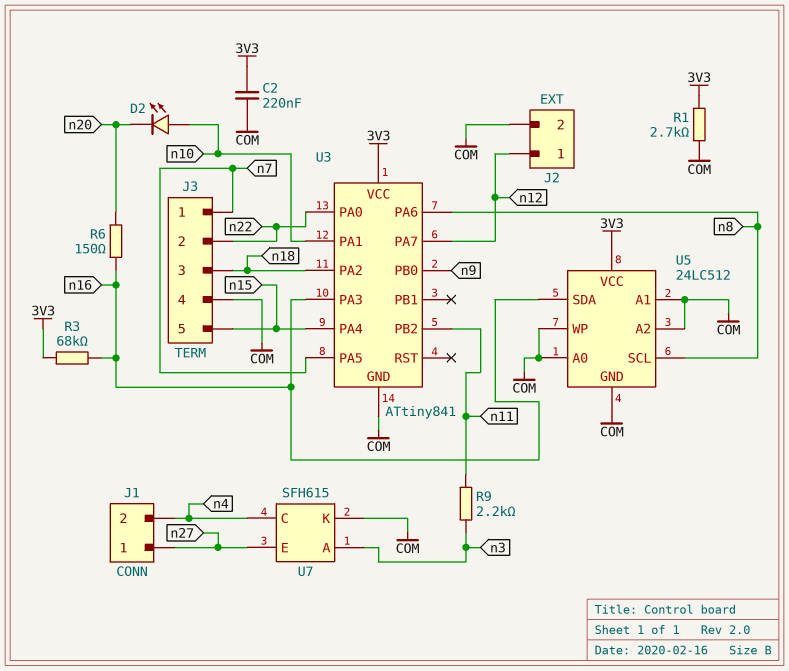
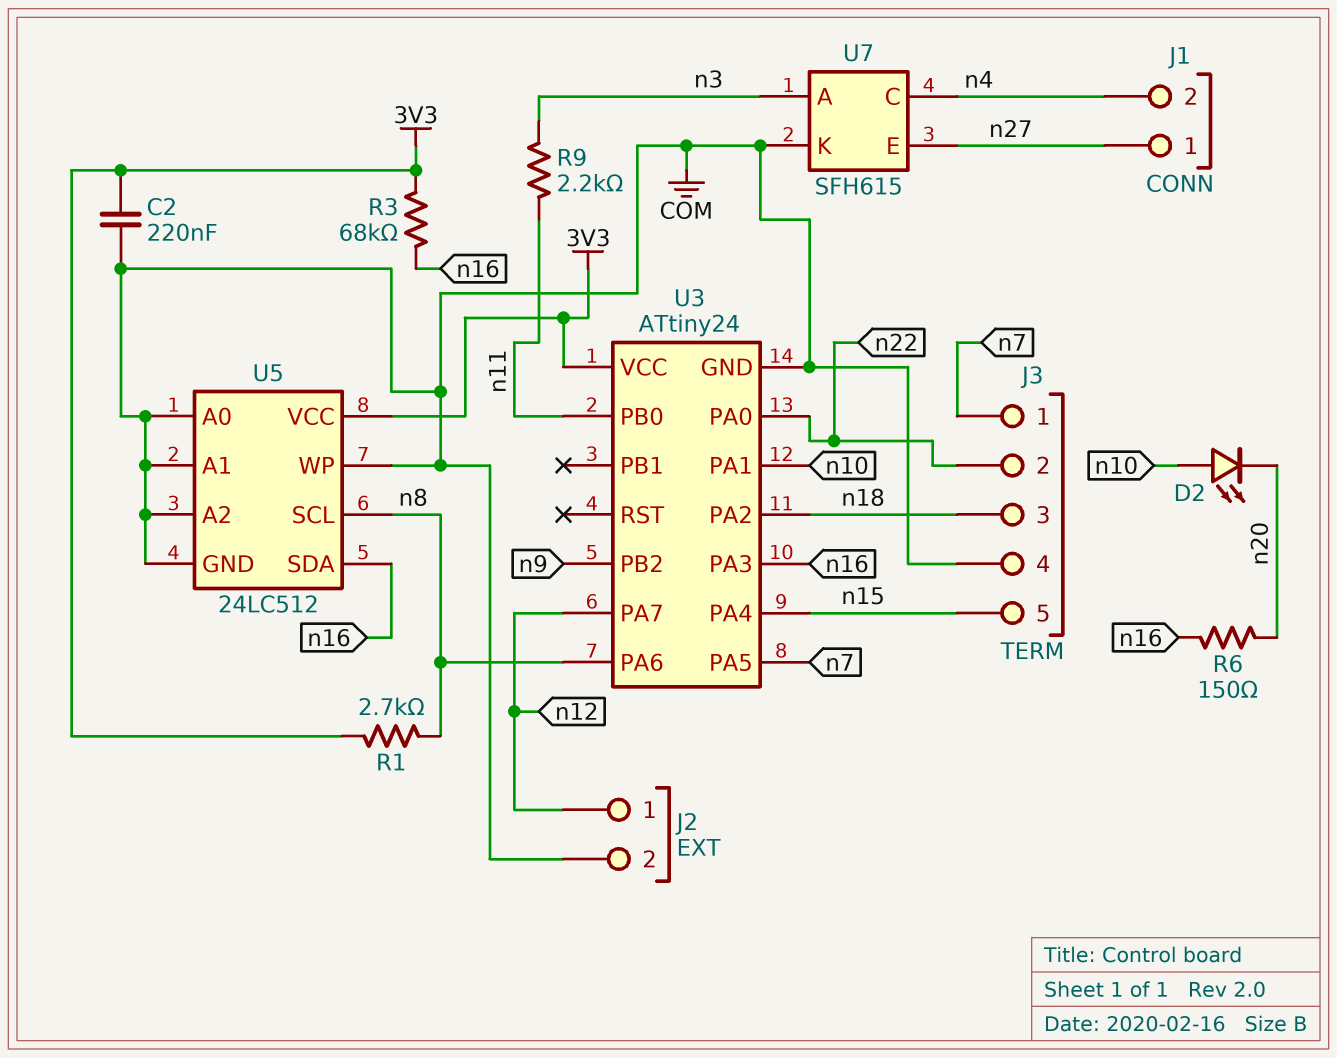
R1: 2.7k (3V3, COM) -> 2.7k (3V3, n8)
U3: ATtiny841 -> ATtiny24
U3 pin PB0: n9 -> n11
U3 pin PB2: n11 -> n9

